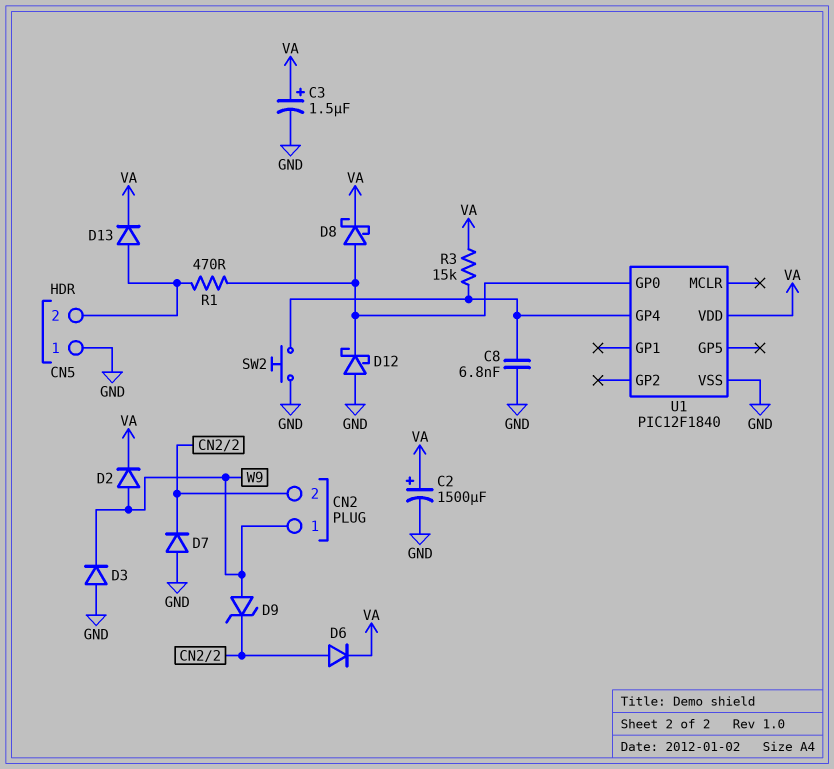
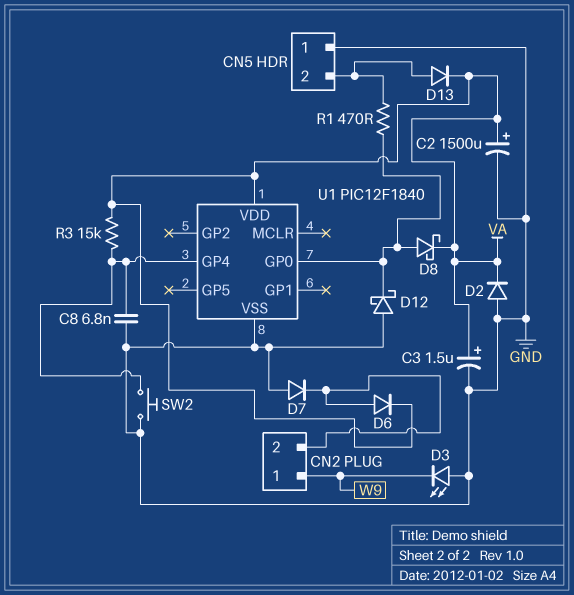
D2: diode (A W9, K VA) -> diode (A GND, K VA)
D3: diode (A GND, K W9) -> LED (A GND, K W9)
D9: zener (A W9, K CN2/2) -> none

